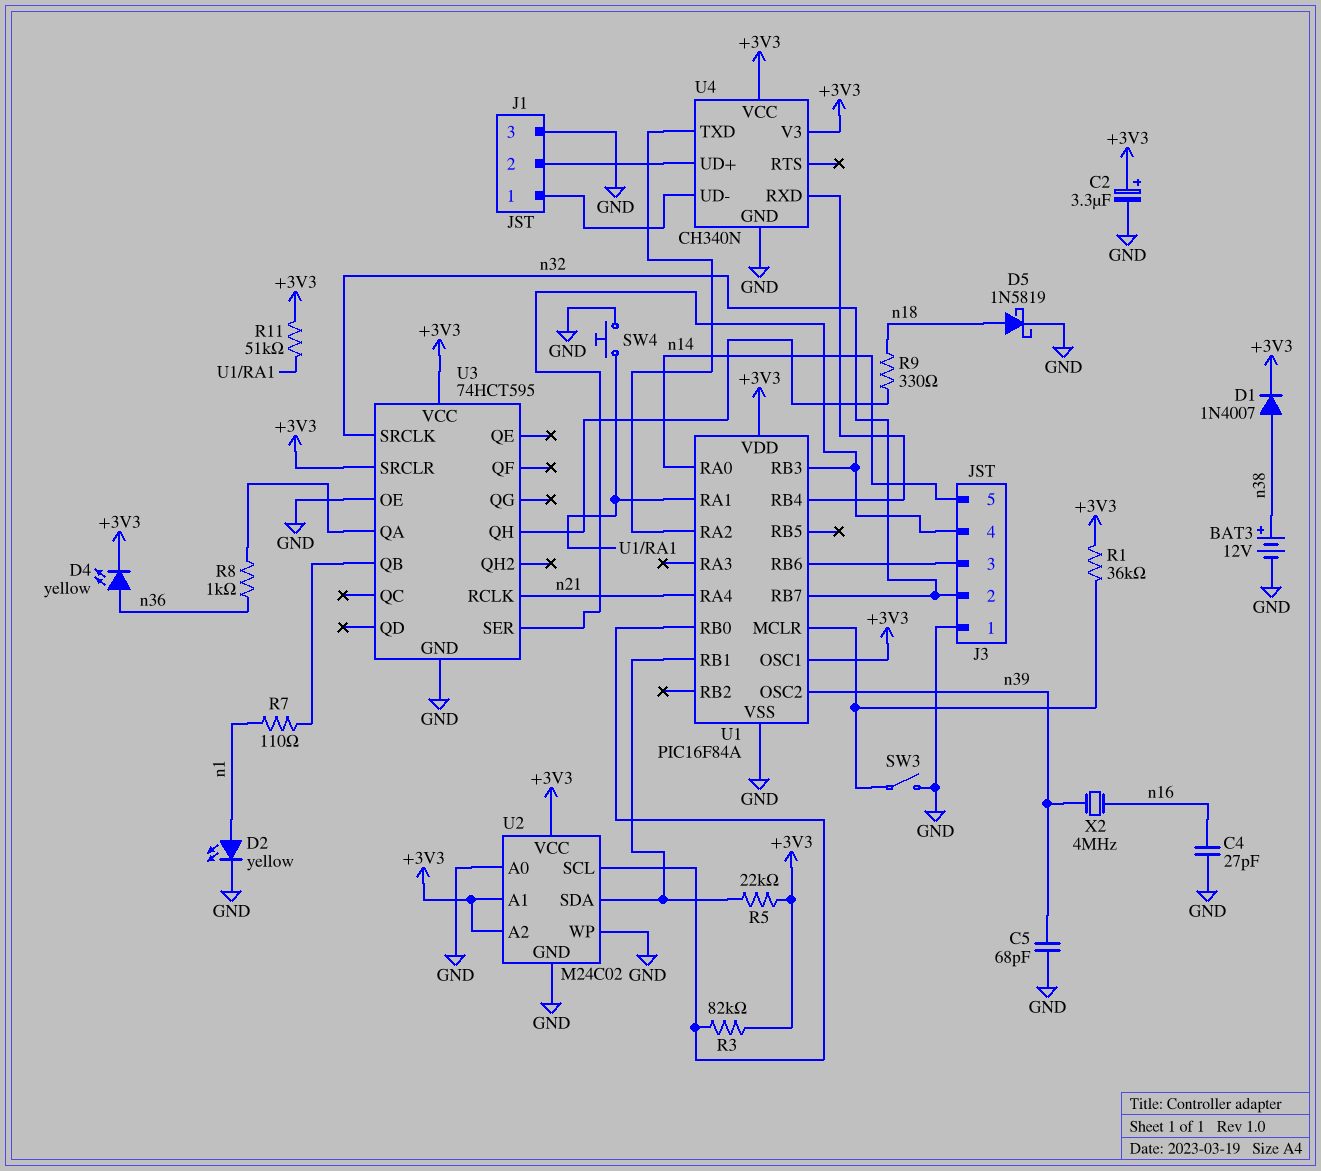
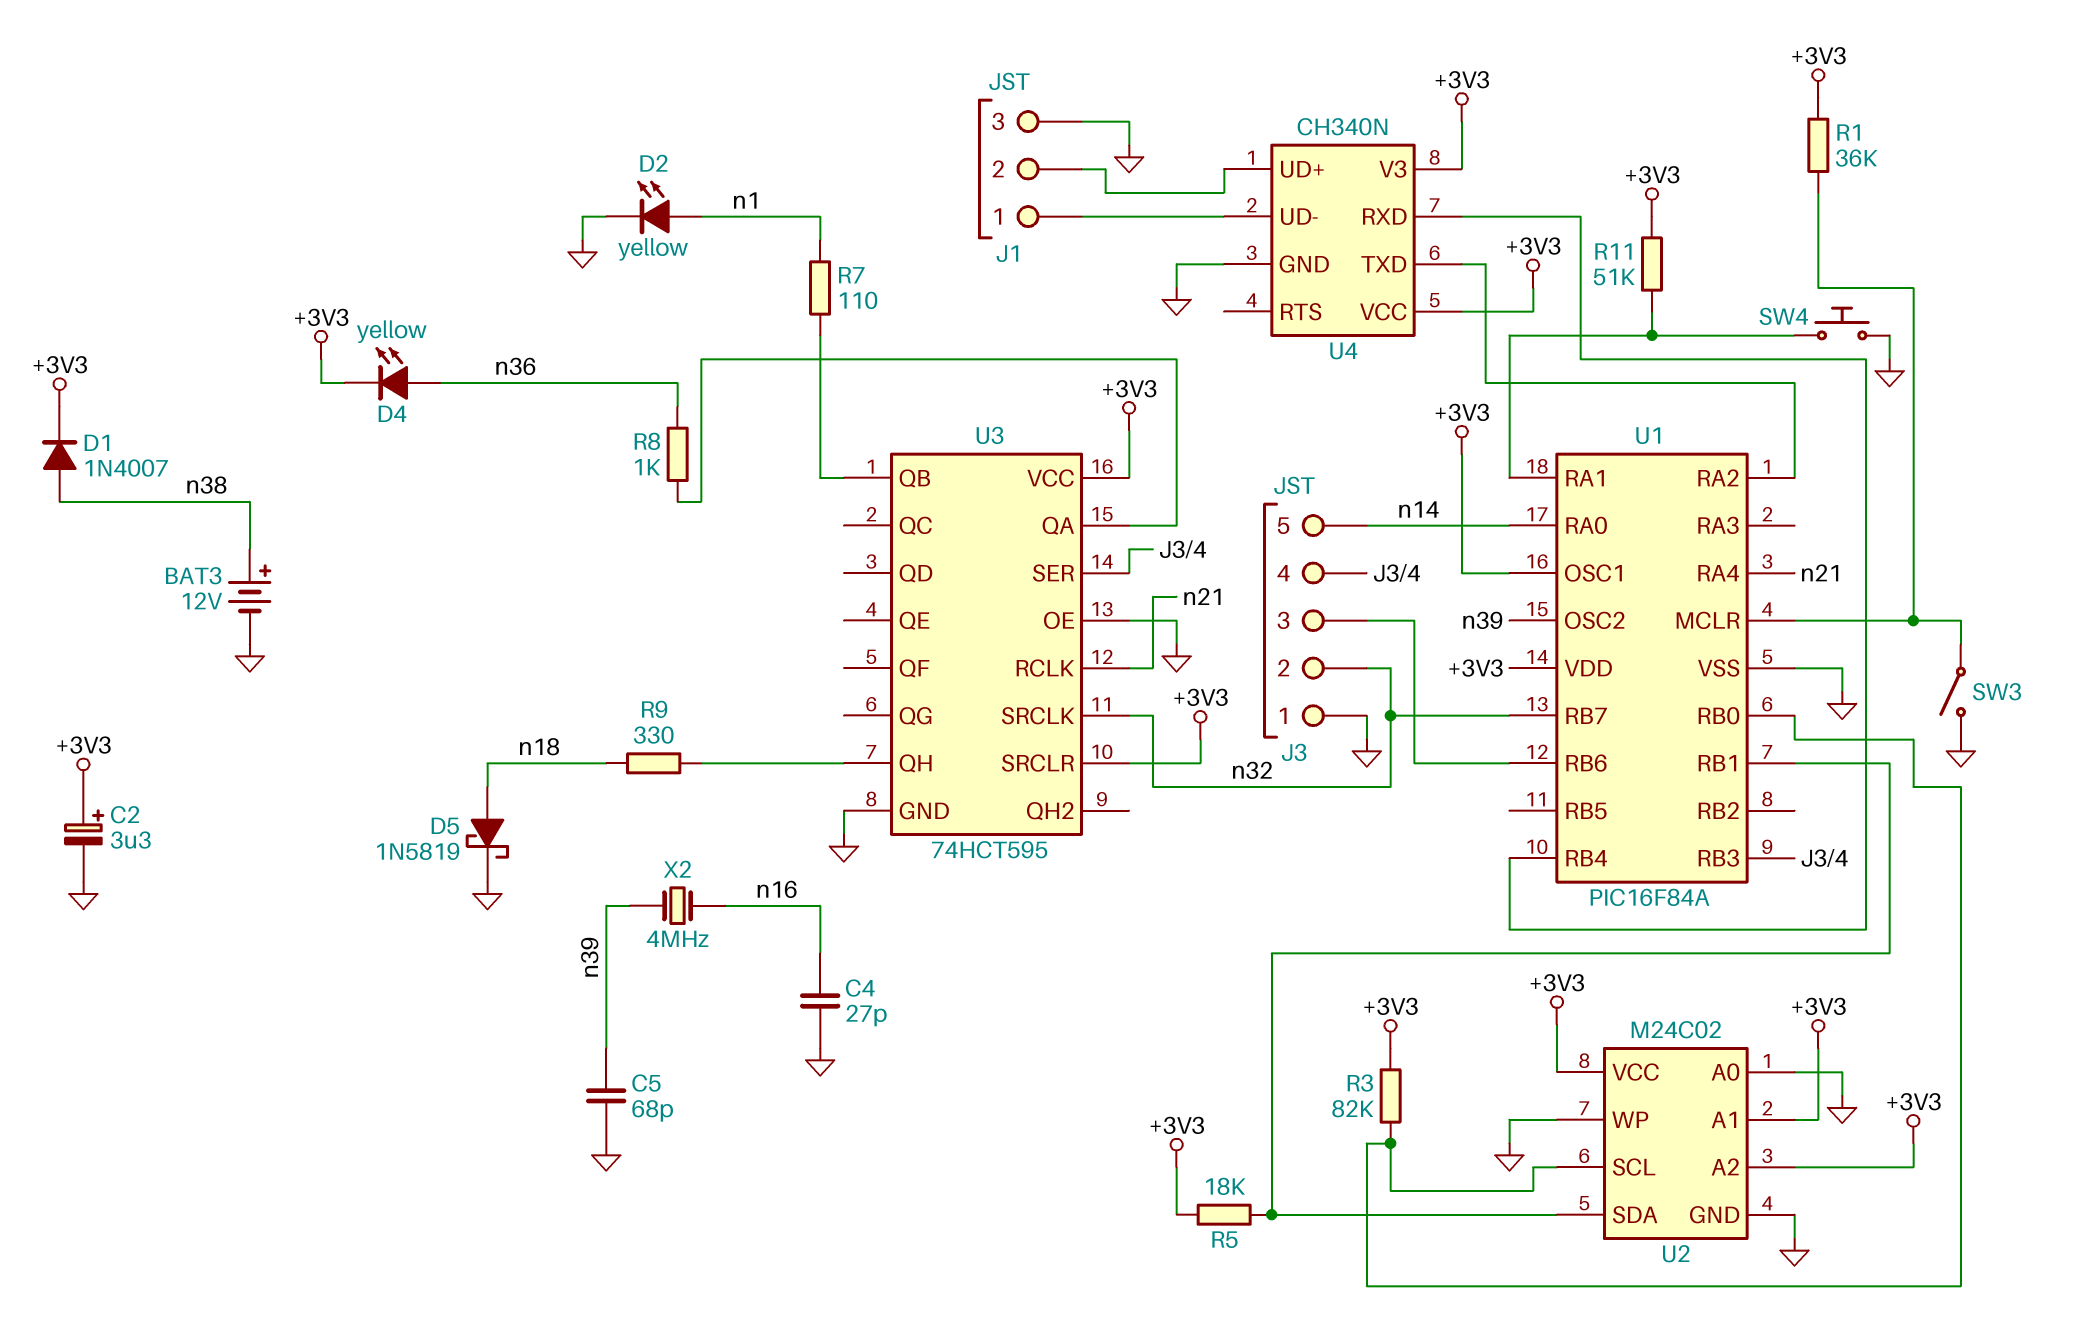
R5: 22k (+3V3, U1/RB1) -> 18k (+3V3, U1/RB1)

